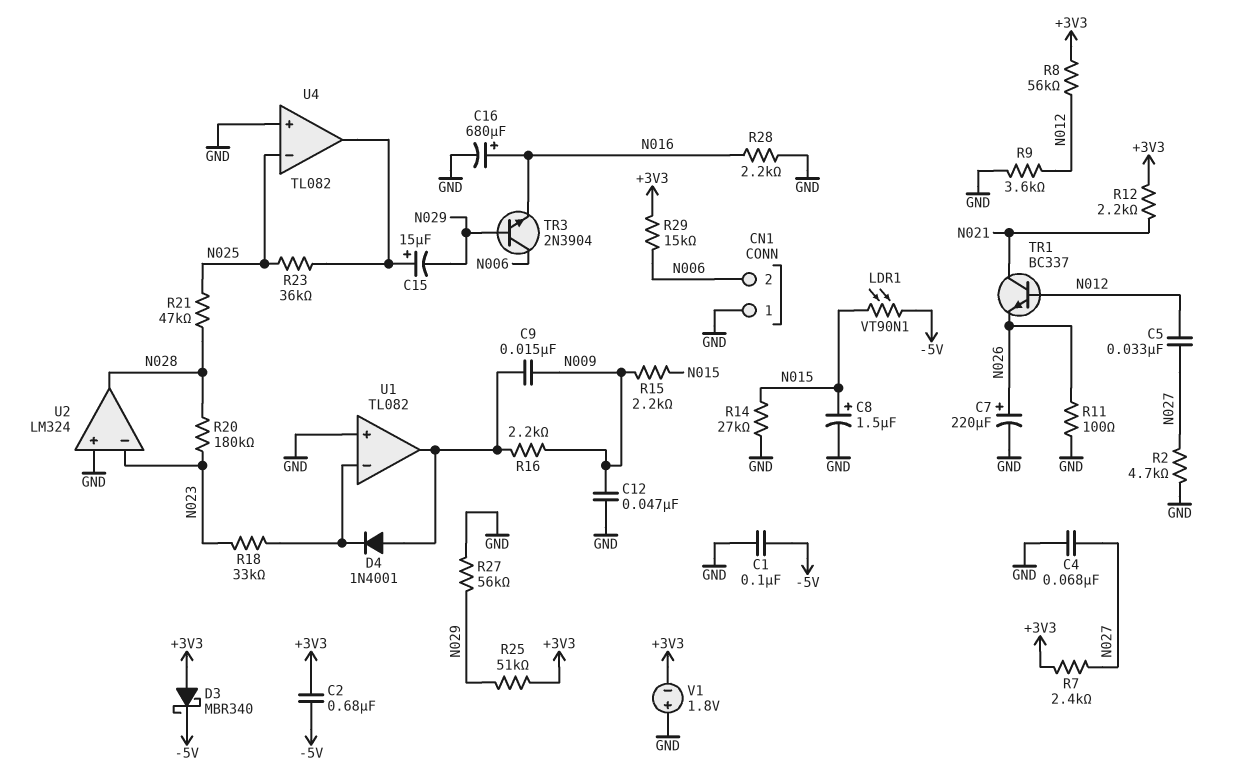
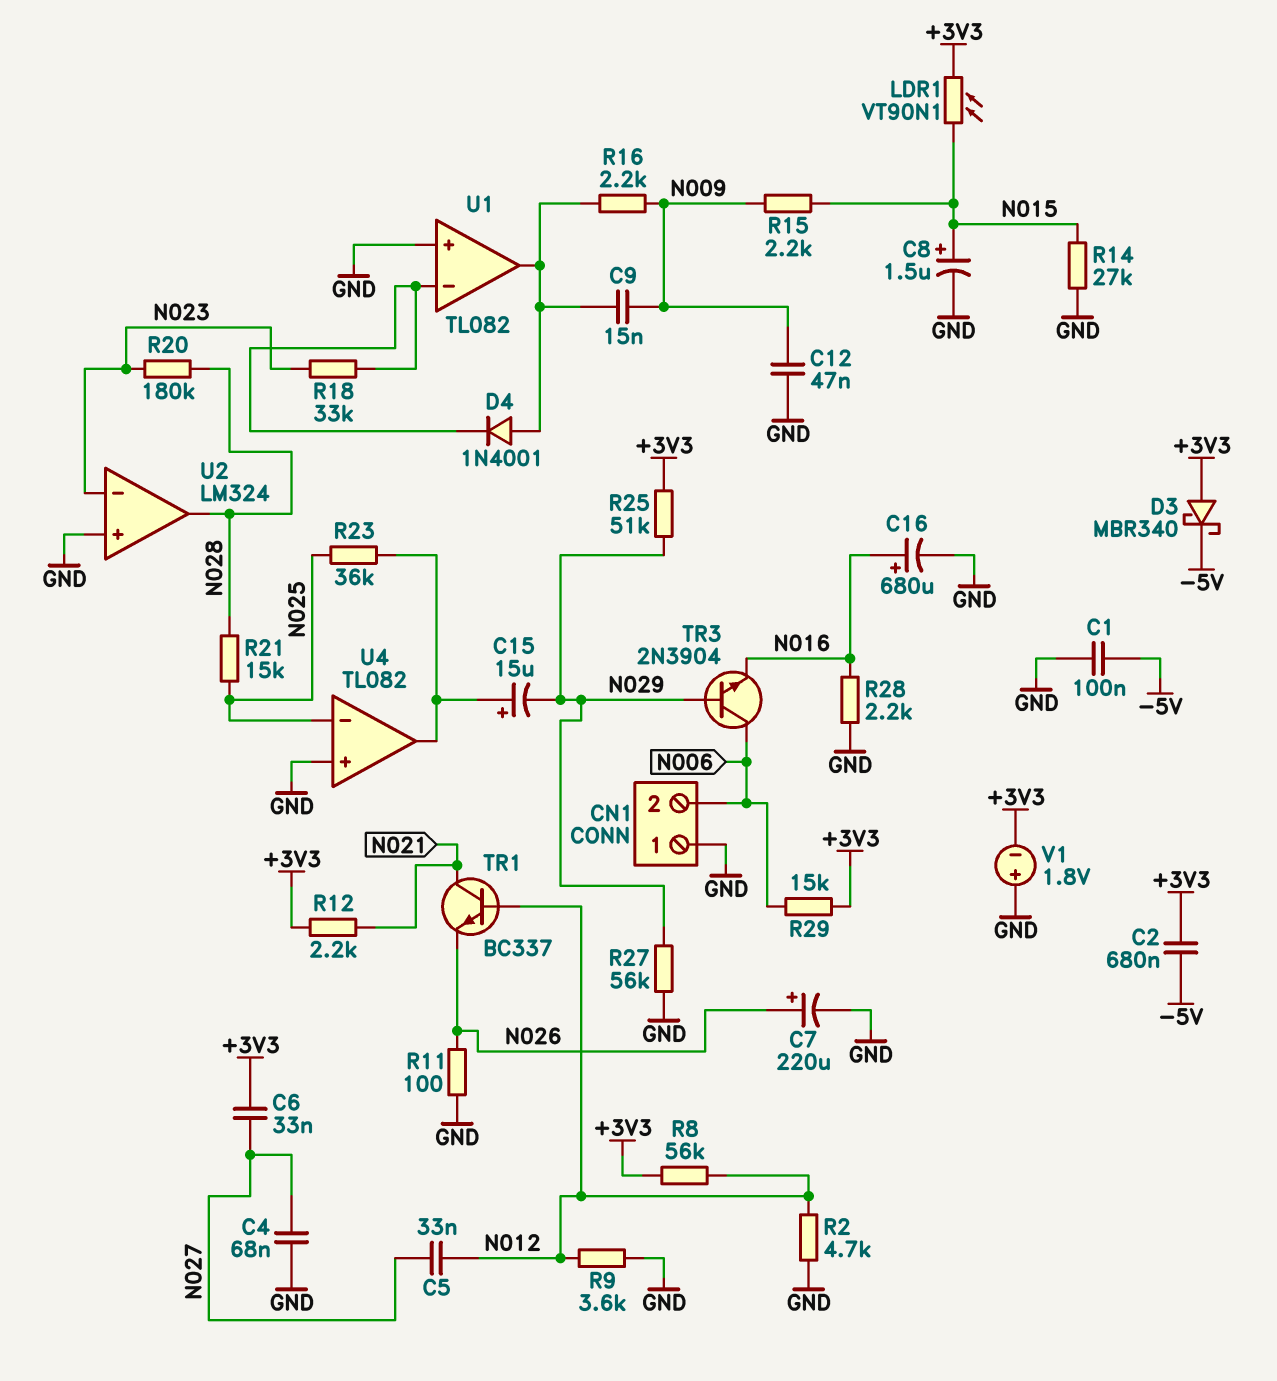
C6: none -> 33nF (+3V3, N027)
LDR1: VT90N1 (-5V, N015) -> VT90N1 (+3V3, N015)
R2: 4.7k (GND, N027) -> 4.7k (GND, N012)
R7: 2.4k (+3V3, N027) -> none
R21: 47k (N025, N028) -> 15k (N025, N028)

